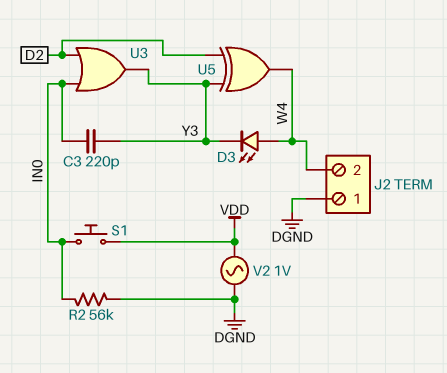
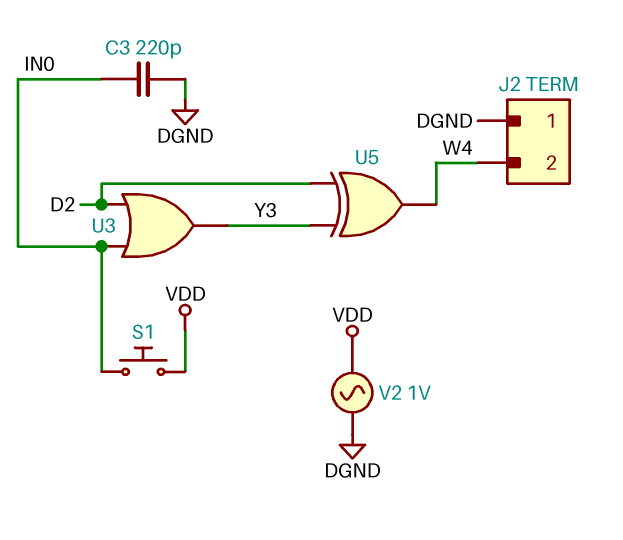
C3: 220pF (IN0, Y3) -> 220pF (DGND, IN0)
D3: LED (A W4, K Y3) -> none
R2: 56k (DGND, IN0) -> none

